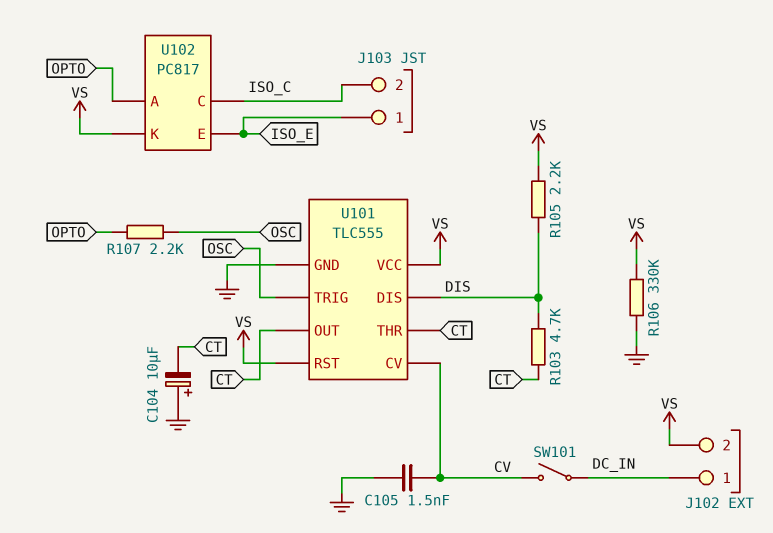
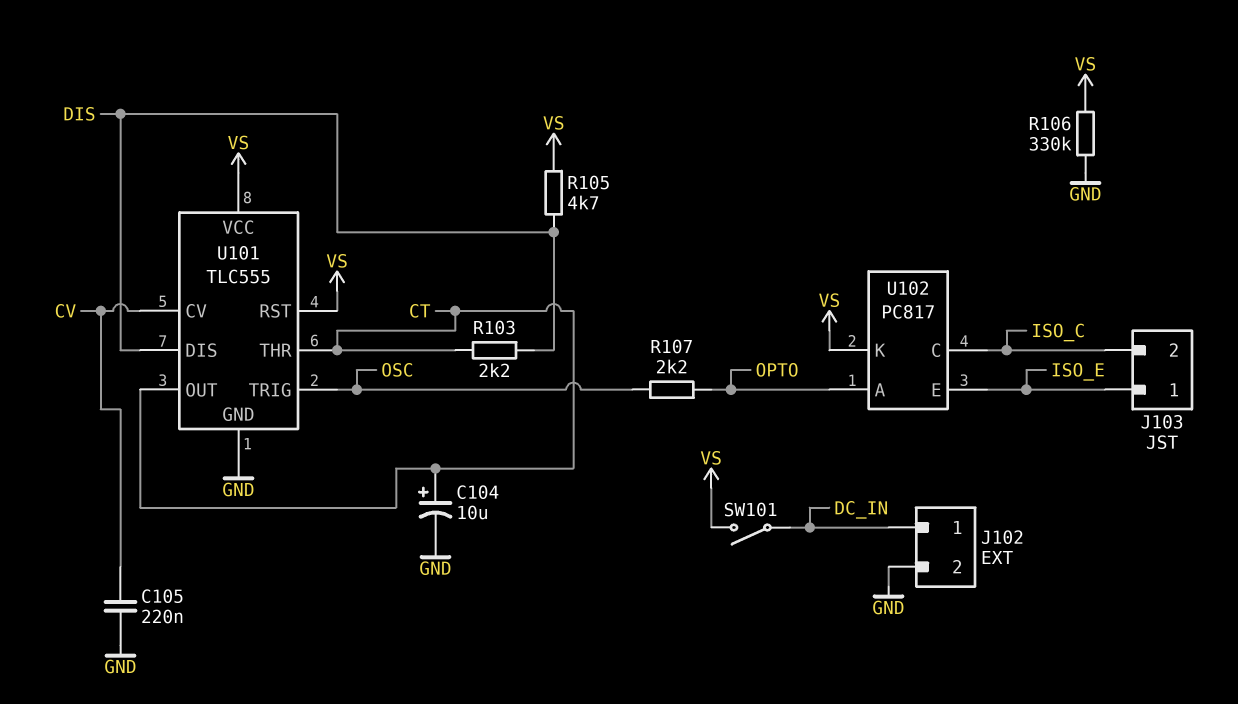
C104: 10uF (plus GND, minus CT) -> 10uF (plus CT, minus GND)
C105: 1.5nF (CV, GND) -> 220nF (CV, GND)
J102 pin 2: VS -> GND
R103: 4.7k (CT, DIS) -> 2.2k (CT, DIS)
R105: 2.2k (DIS, VS) -> 4.7k (DIS, VS)
SW101: switch (CV, DC_IN) -> switch (DC_IN, VS)

